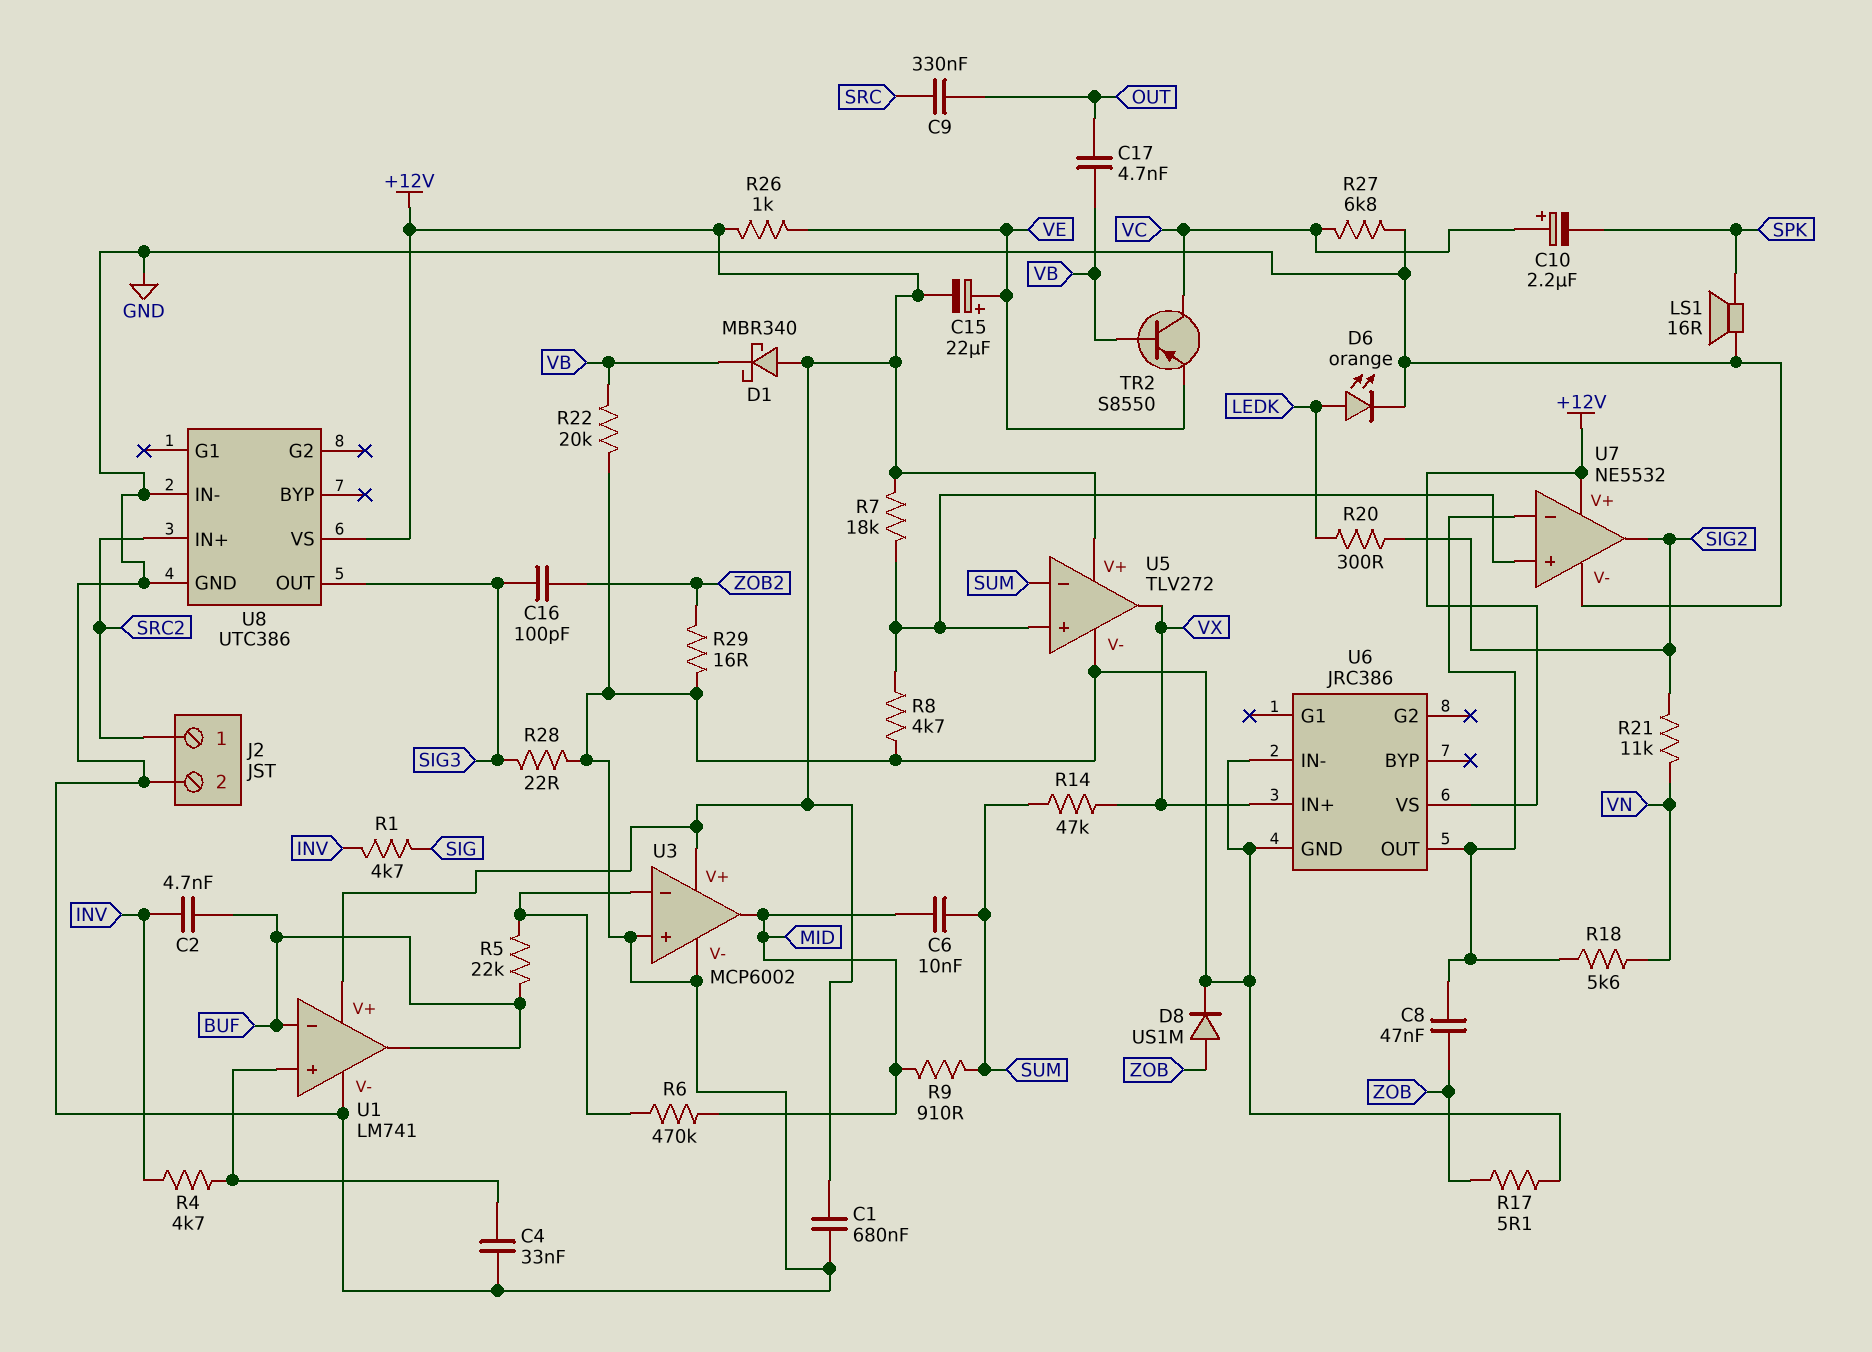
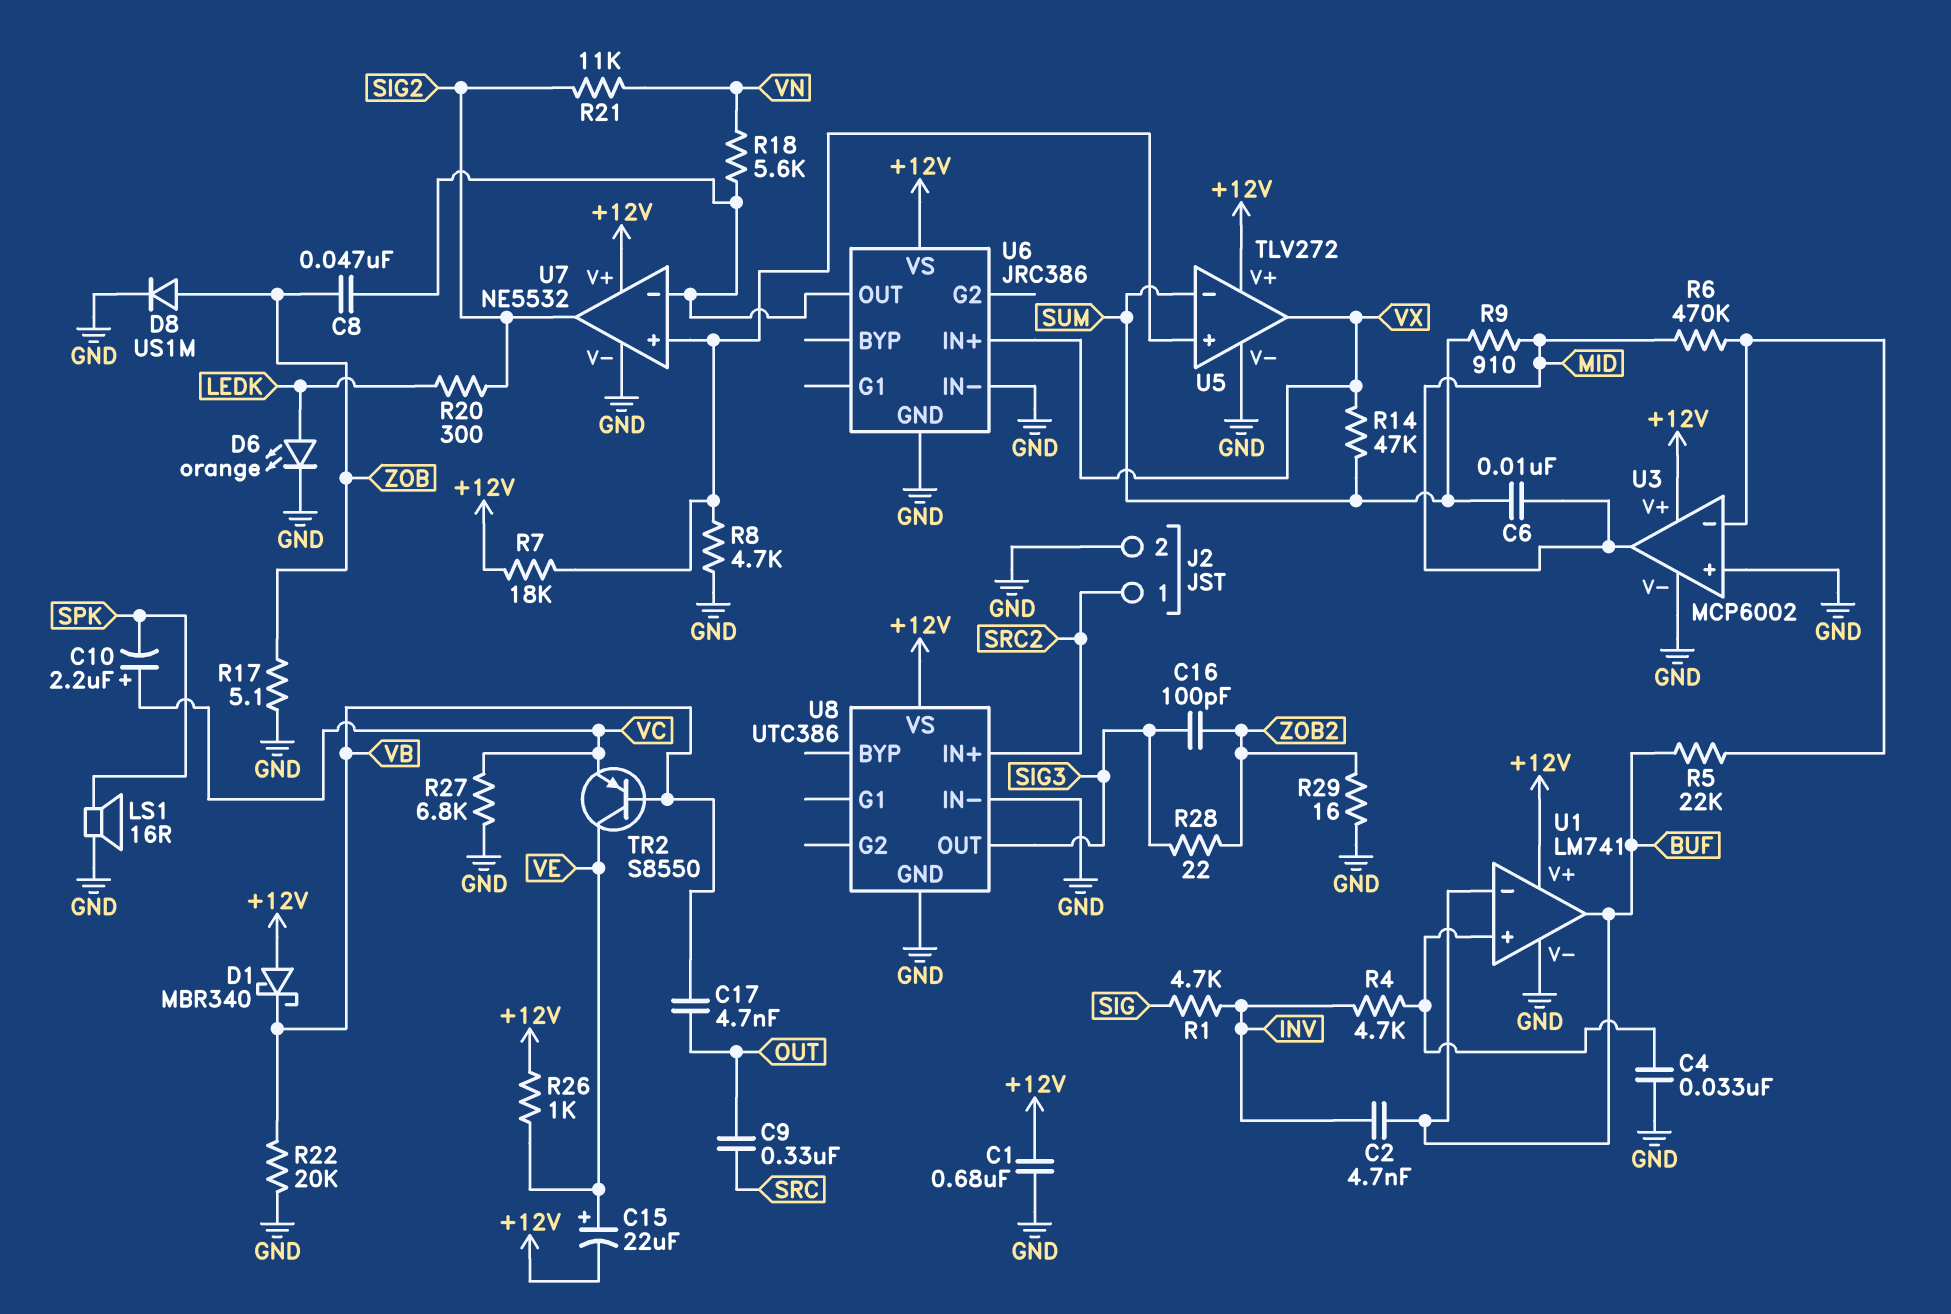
R28: 22 (GND, SIG3) -> 22 (SIG3, ZOB2)
TR2: PNP S8550 (B VB, C VC, E VE) -> PNP S8550 (B VB, C VE, E VC)

